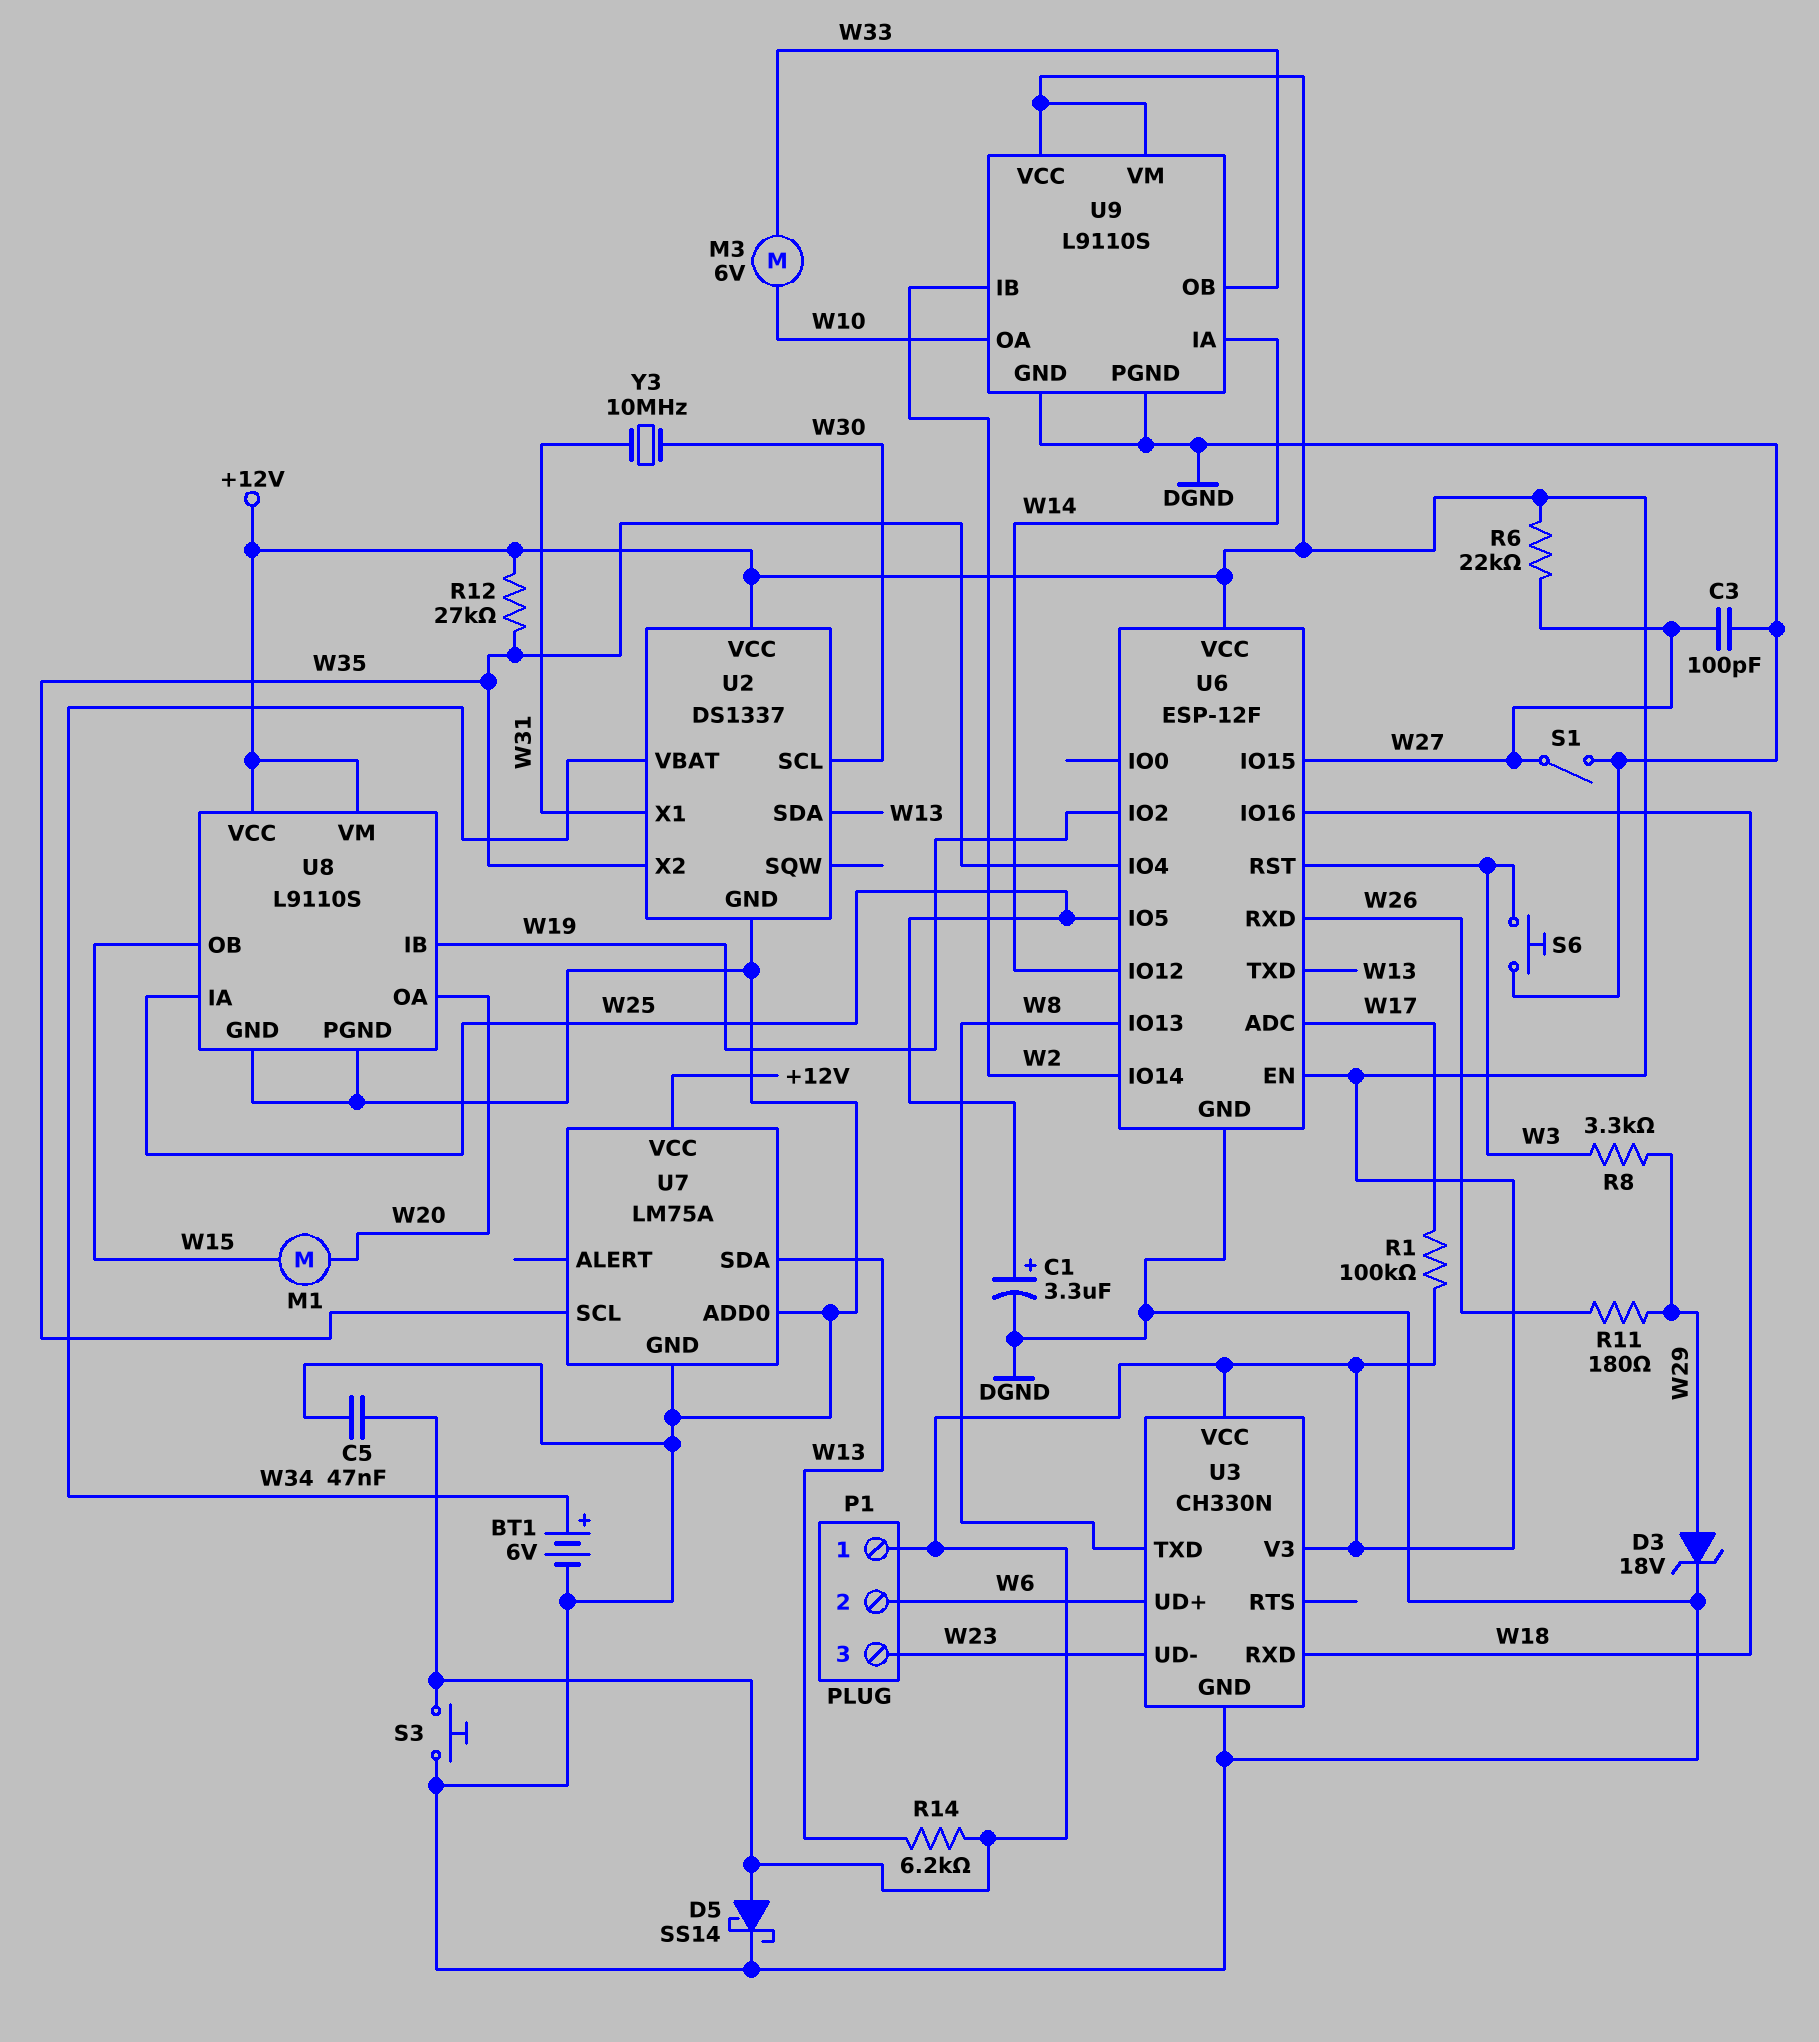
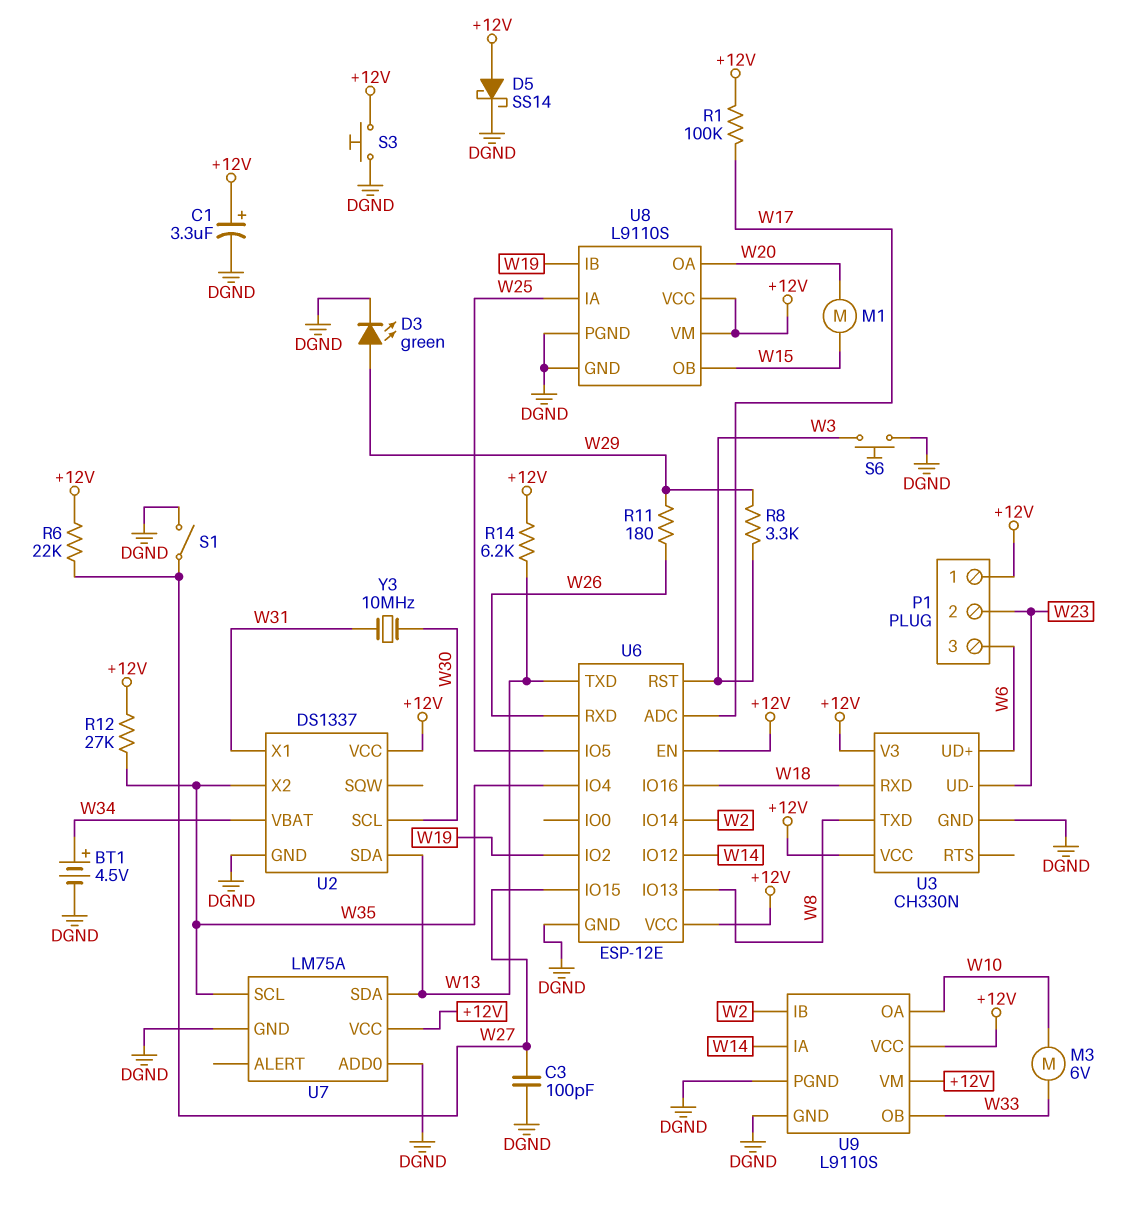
BT1: 6V (plus W34, minus DGND) -> 4.5V (plus W34, minus DGND)
C1: 3.3uF (plus W25, minus DGND) -> 3.3uF (plus +12V, minus DGND)
C5: 47nF (+12V, DGND) -> none
D3: zener 18V (A W29, K DGND) -> LED green (A W29, K DGND)
P1 pin 2: W6 -> W23
P1 pin 3: W23 -> W6
U6: ESP-12F -> ESP-12E

